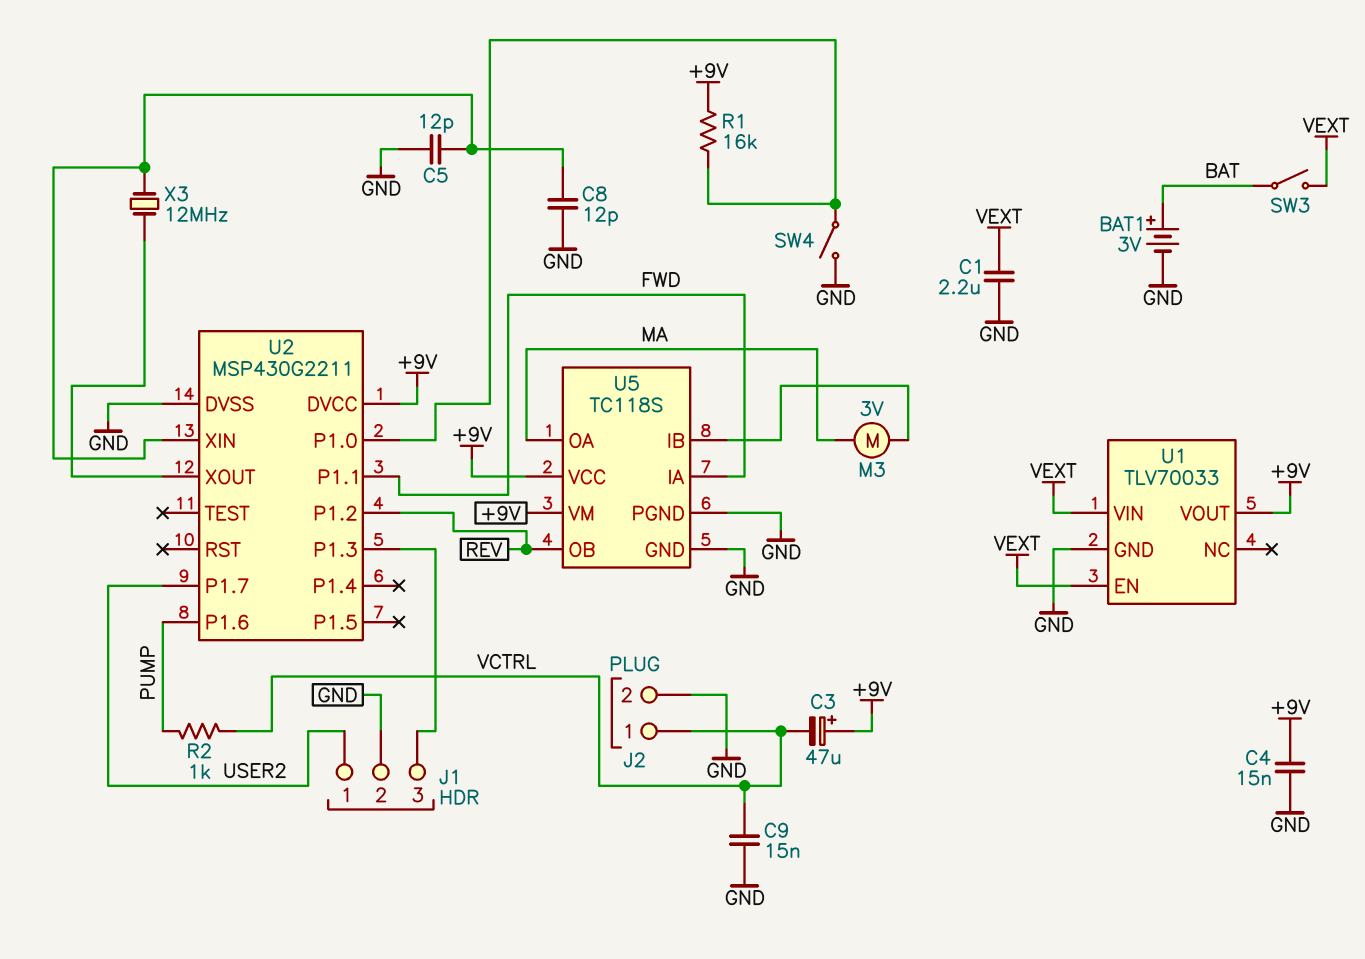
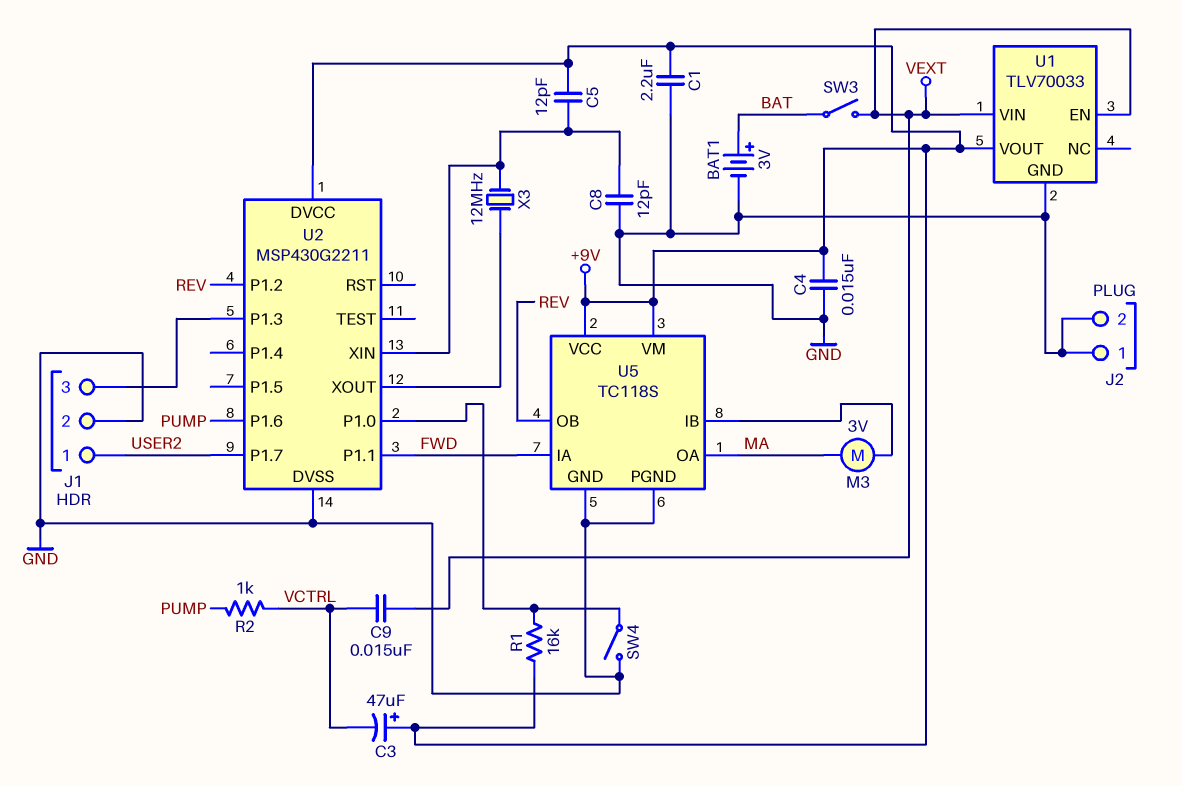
C1: 2.2uF (GND, VEXT) -> 2.2uF (+9V, GND)
C5: 12pF (GND, U2/XIN) -> 12pF (+9V, U2/XIN)
C9: 15nF (GND, VCTRL) -> 15nF (VCTRL, VEXT)
J2 pin 1: VCTRL -> GND

